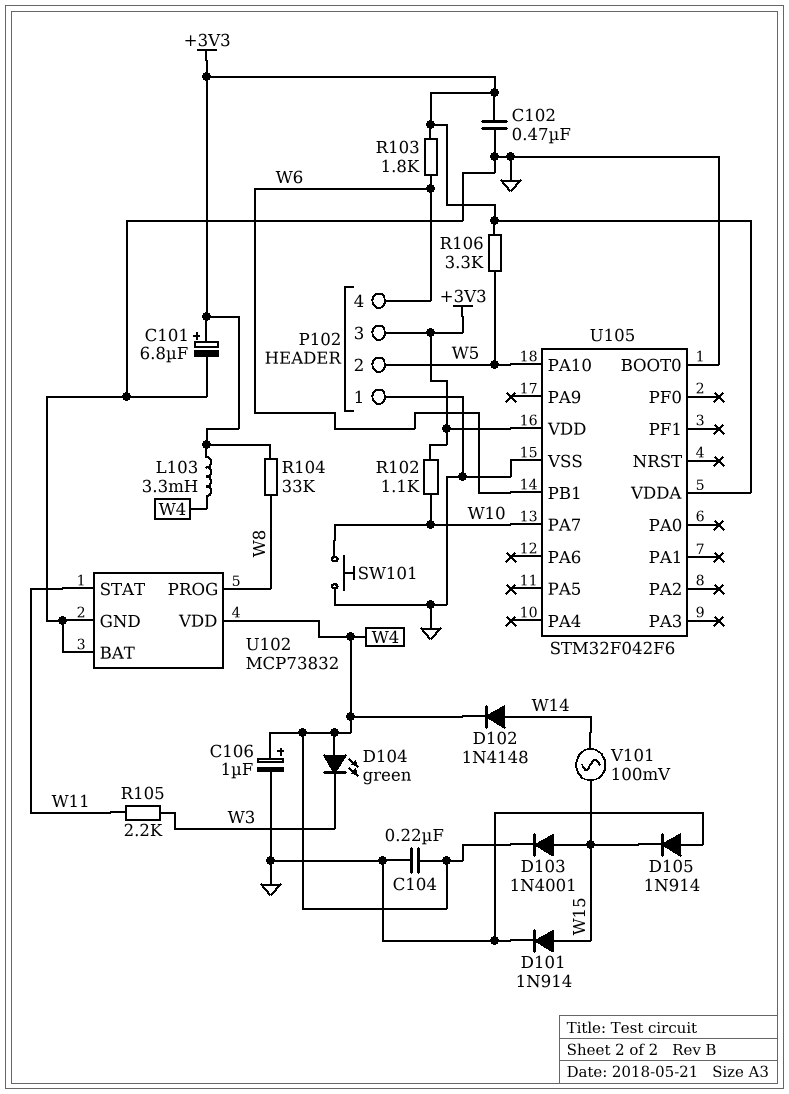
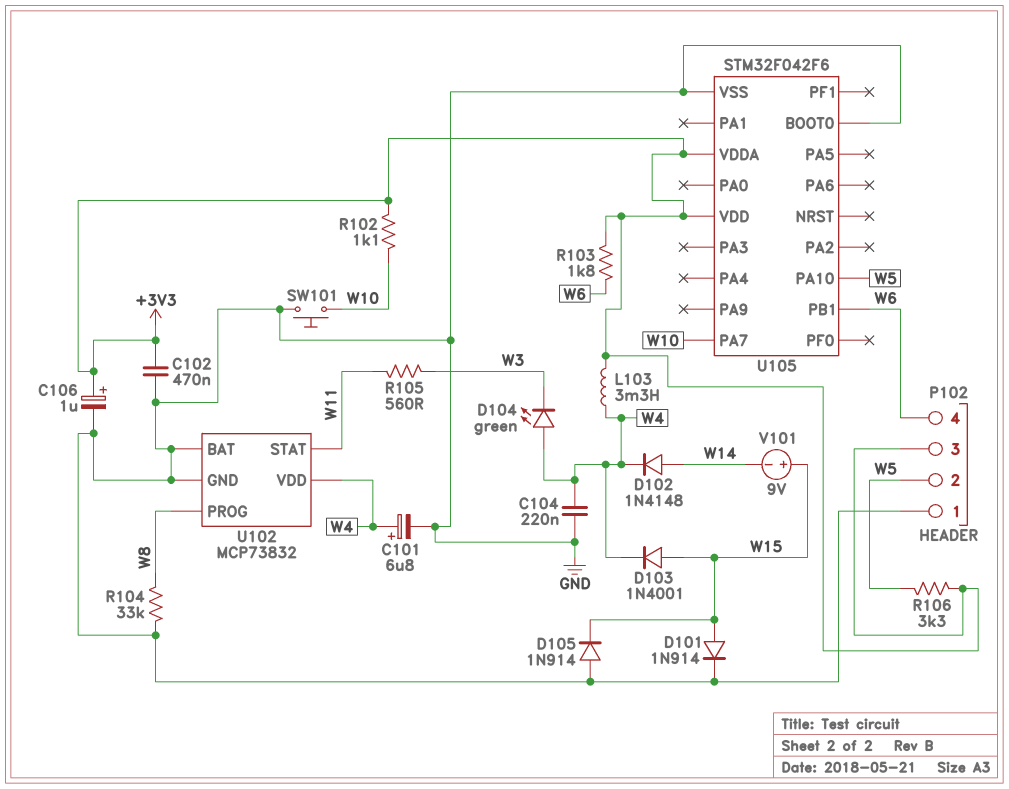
C101: 6.8uF (plus +3V3, minus GND) -> 6.8uF (plus W4, minus GND)
C106: 1uF (plus W4, minus GND) -> 1uF (plus +3V3, minus GND)
R104: 33k (+3V3, W8) -> 33k (GND, W8)
R105: 2.2k (W3, W11) -> 560 (W3, W11)
V101: AC 100mV (W14, W15) -> 9V (plus W15, minus W14)

